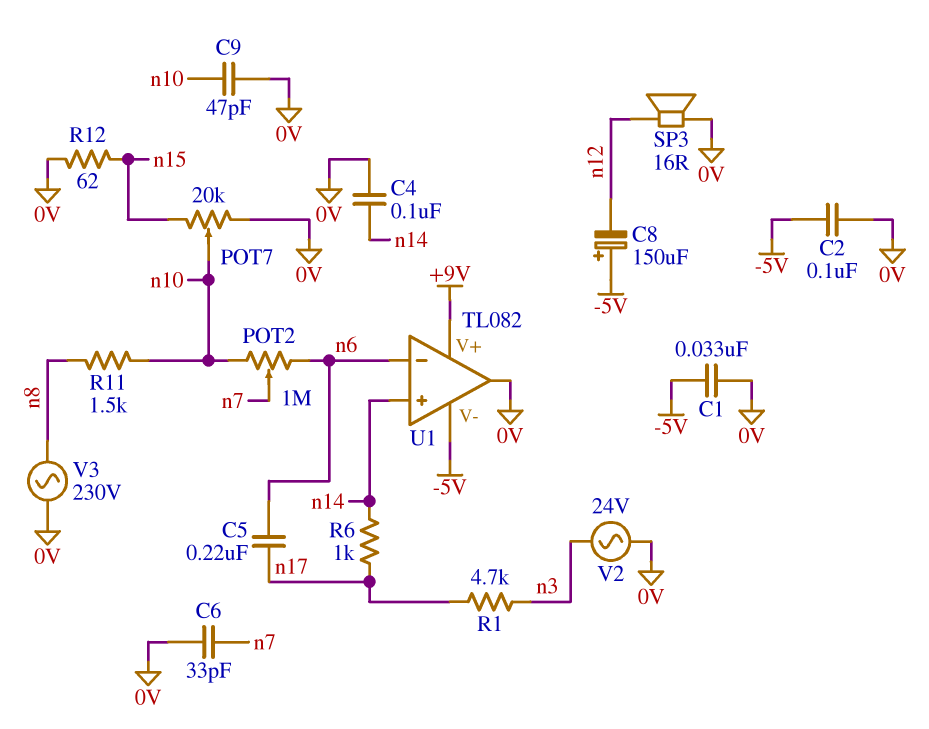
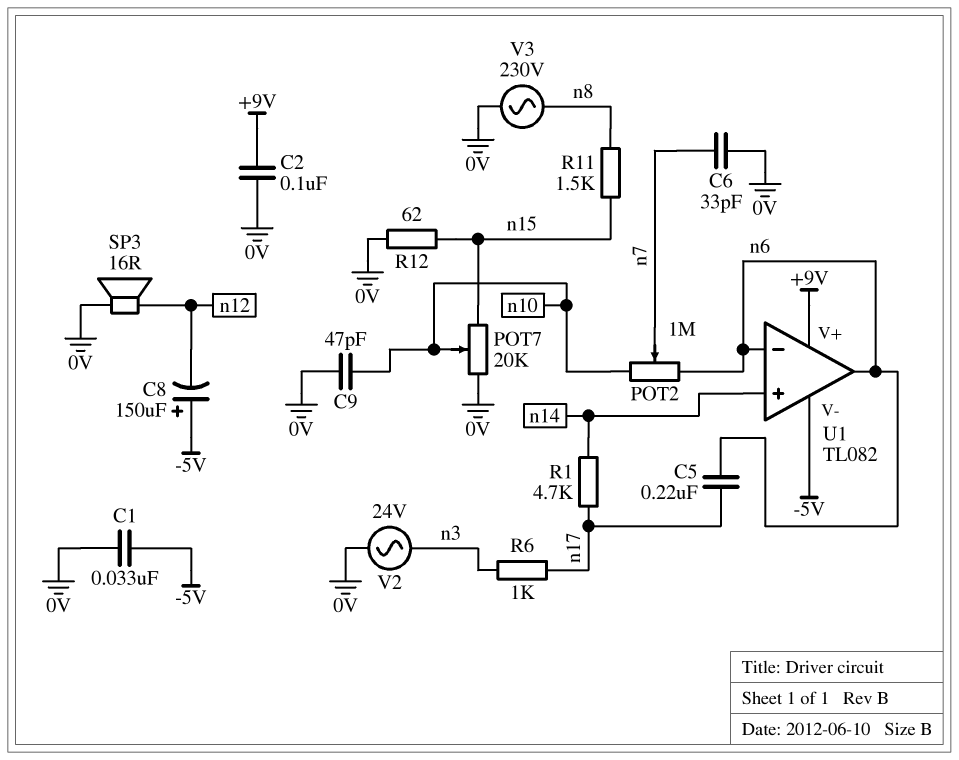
C2: 100nF (-5V, 0V) -> 100nF (+9V, 0V)
C4: 100nF (0V, n14) -> none
R1: 4.7k (n3, n17) -> 4.7k (n14, n17)
R6: 1k (n14, n17) -> 1k (n3, n17)
R11: 1.5k (n8, n10) -> 1.5k (n8, n15)
U1 pin out: 0V -> n6

